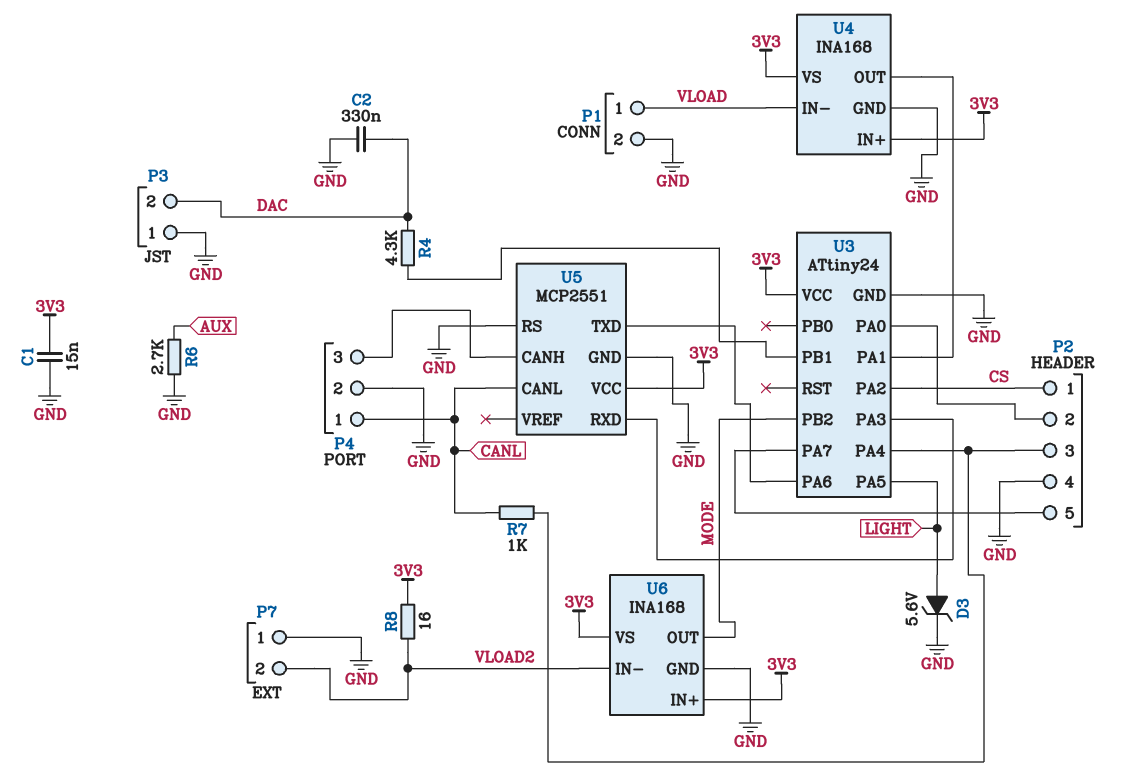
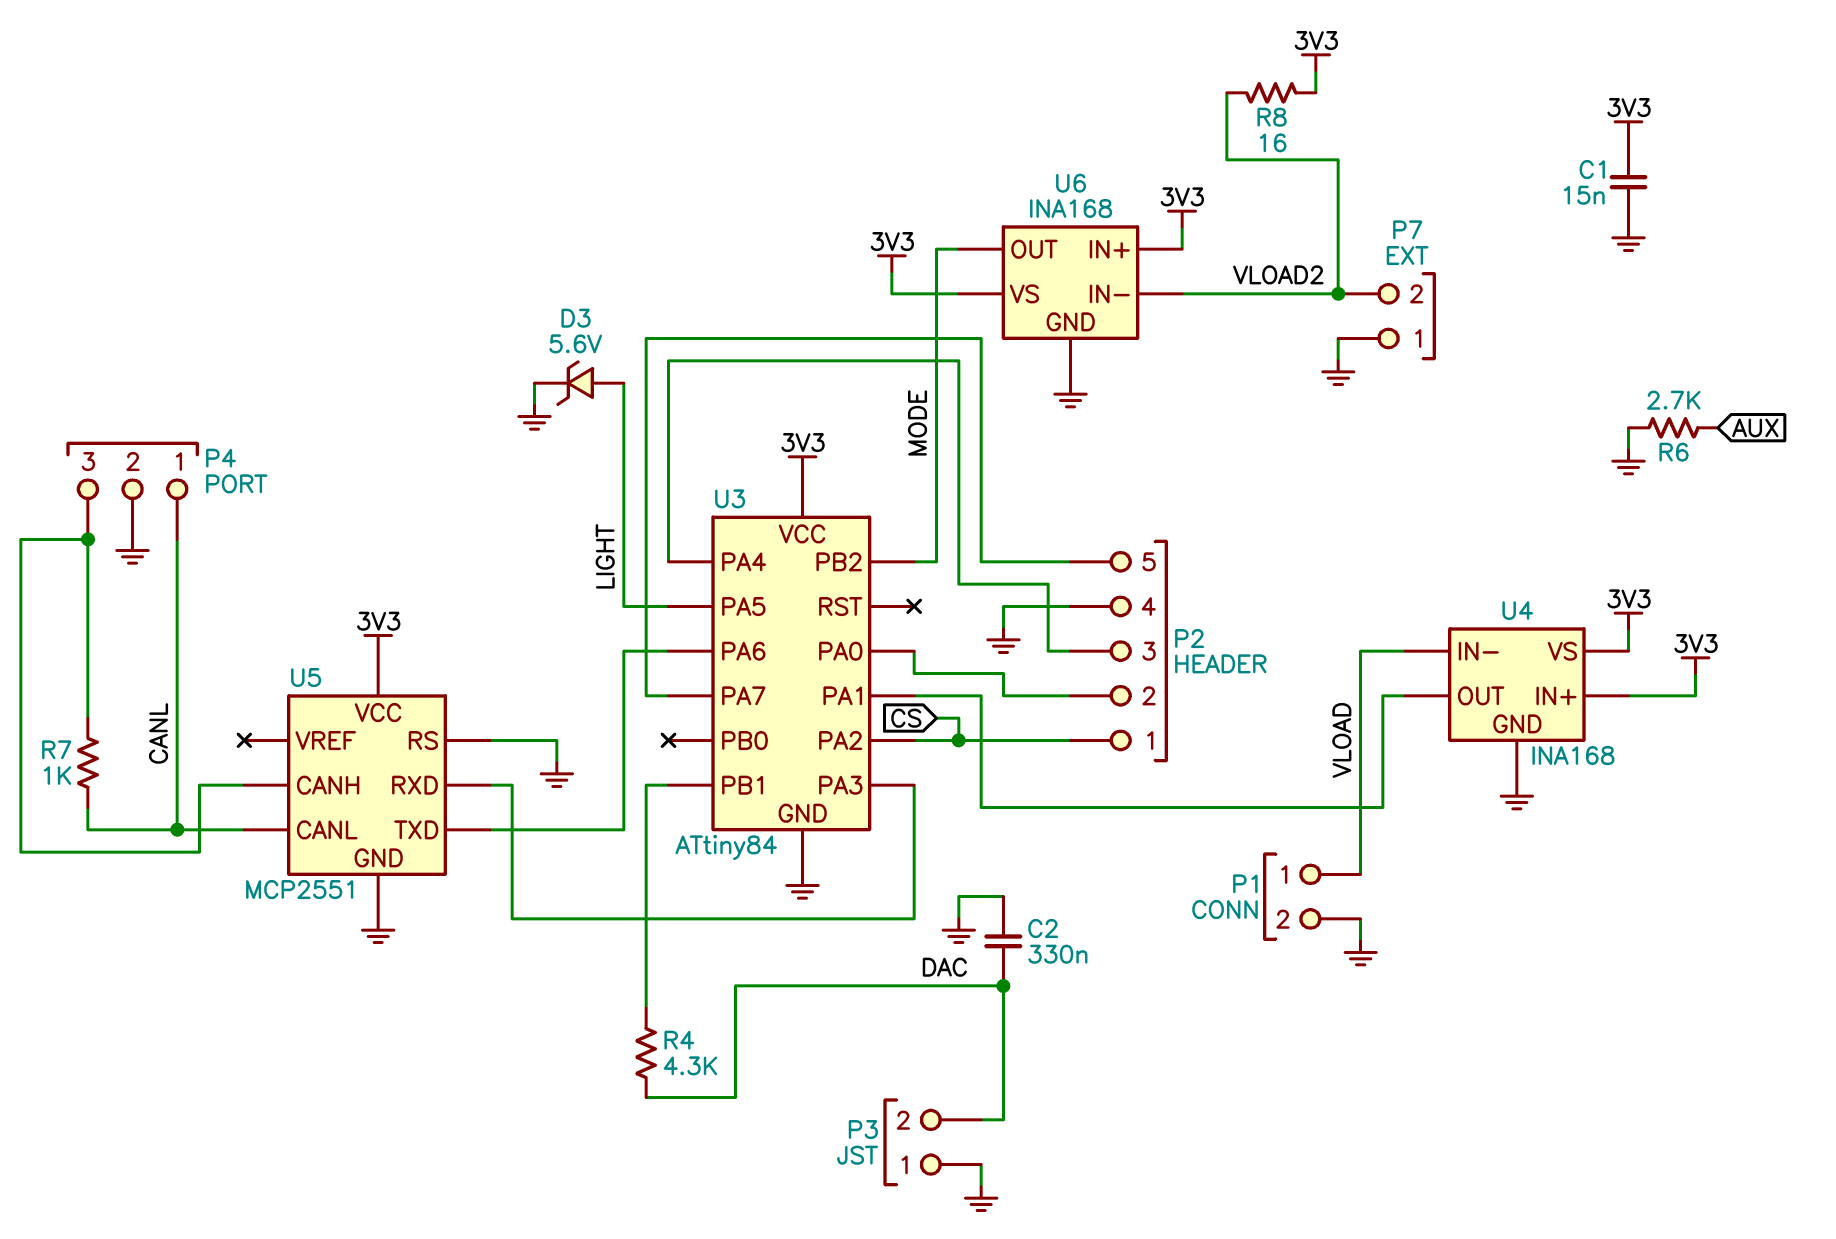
R7: 1k (CANL, P2/3) -> 1k (CANL, P4/3)
U3: ATtiny24 -> ATtiny84

